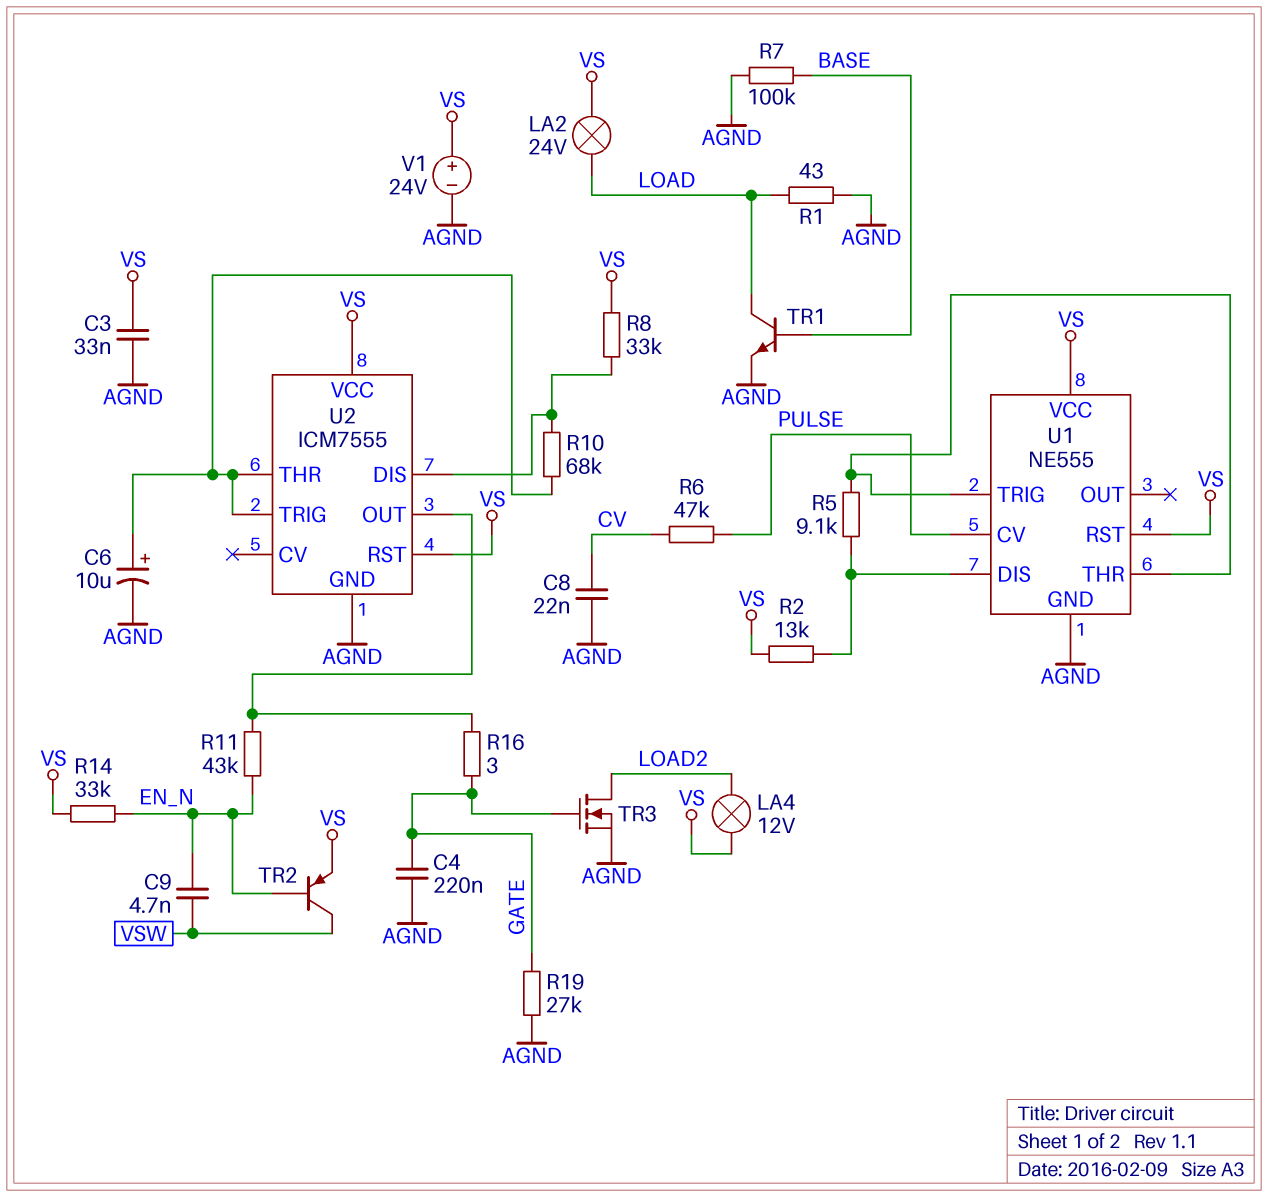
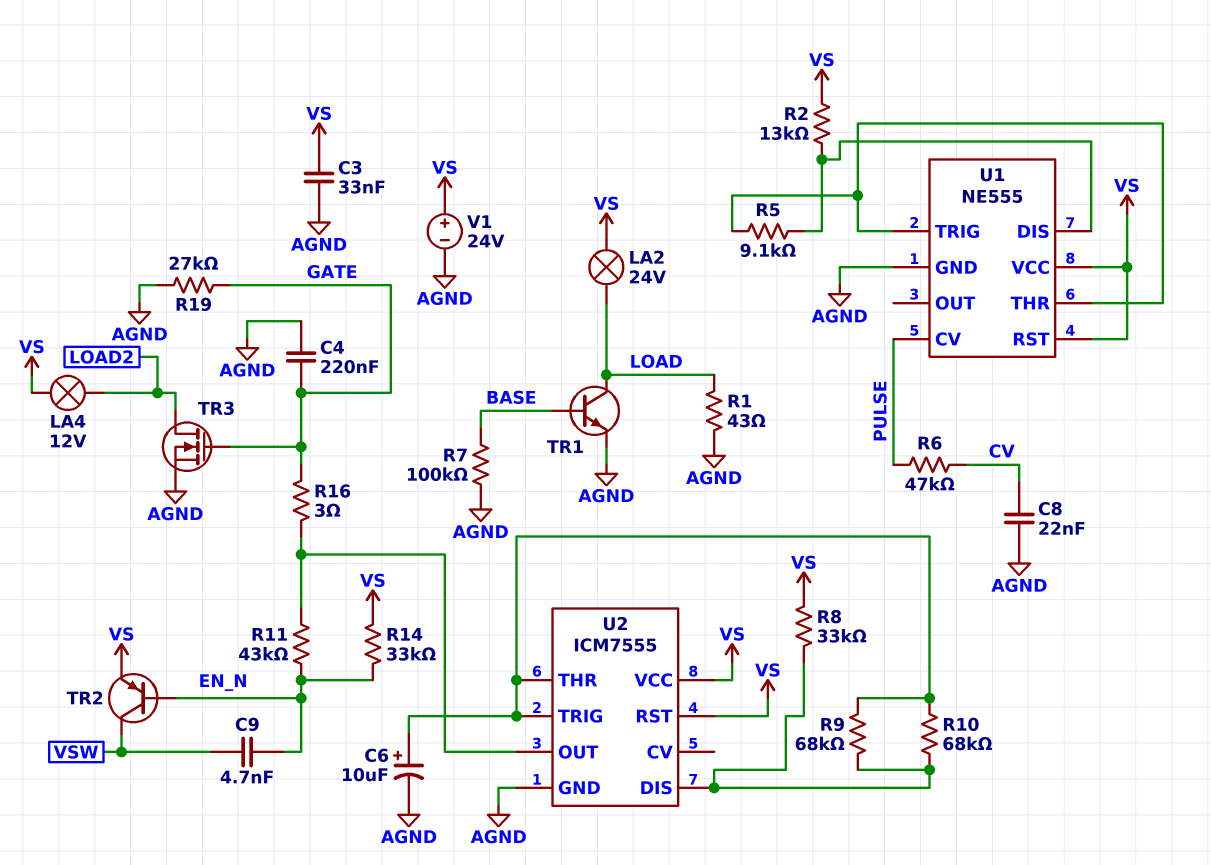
R9: none -> 68k (U2/DIS, U2/THR)

